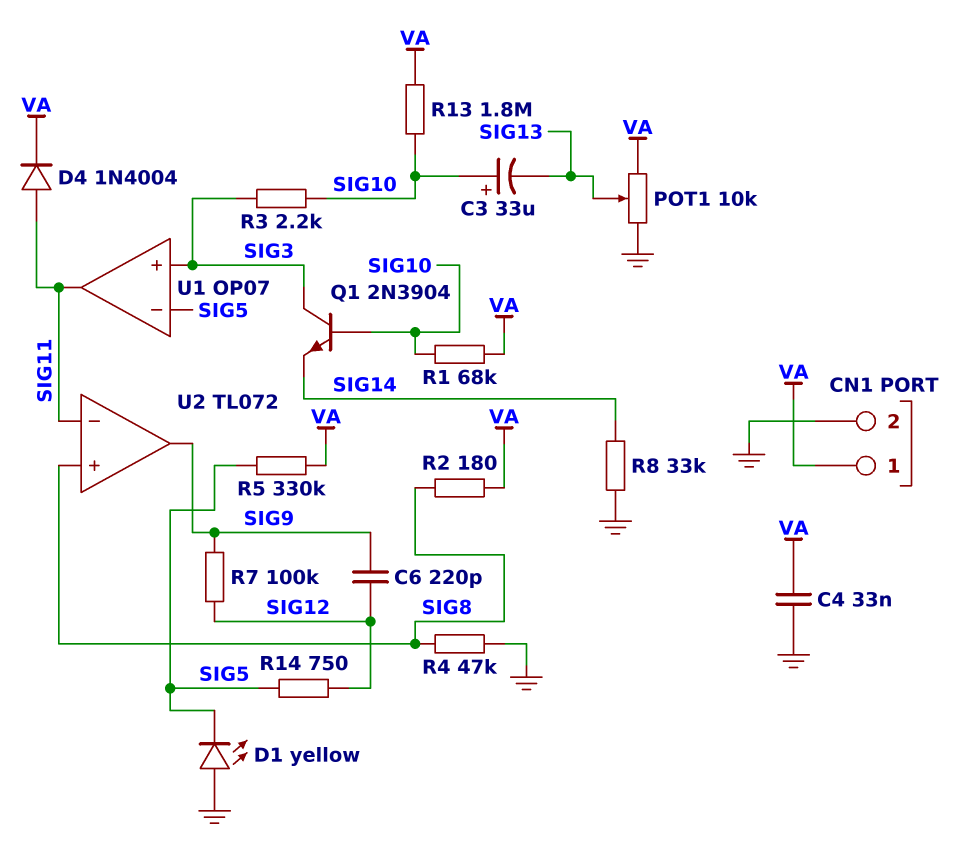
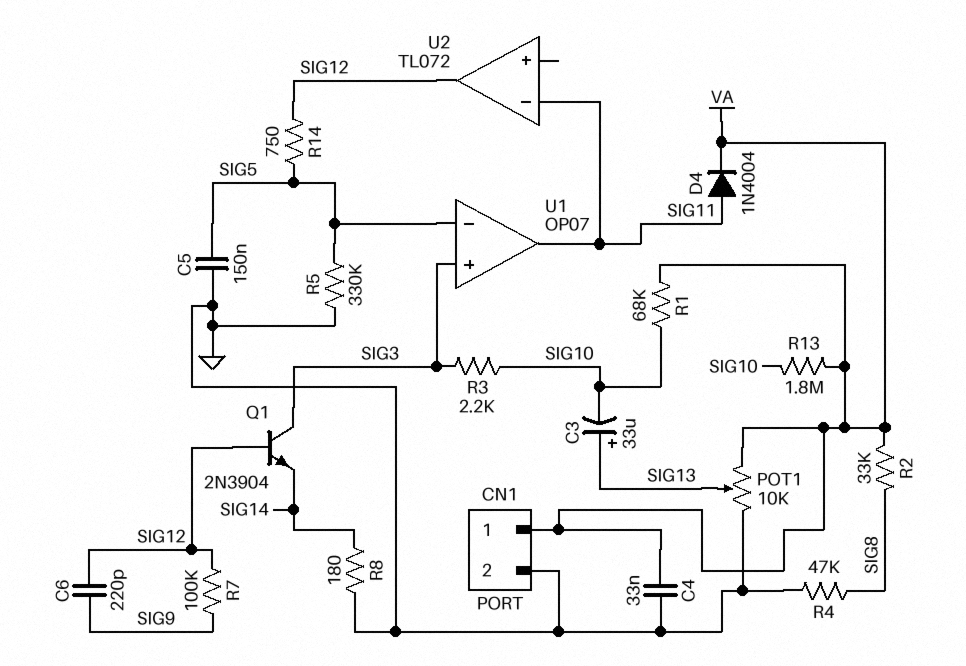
C3: 33uF (plus SIG10, minus SIG13) -> 33uF (plus SIG13, minus SIG10)
C5: none -> 150nF (GND, SIG5)
D1: LED yellow (A GND, K SIG5) -> none
Q1: NPN 2N3904 (B SIG10, C SIG3, E SIG14) -> NPN 2N3904 (B SIG12, C SIG3, E SIG14)
R2: 180 (SIG8, VA) -> 33k (SIG8, VA)
R5: 330k (SIG5, VA) -> 330k (GND, SIG5)
R8: 33k (GND, SIG14) -> 180 (GND, SIG14)
U2 pin in+: SIG8 -> none
U2 pin out: SIG9 -> SIG12

